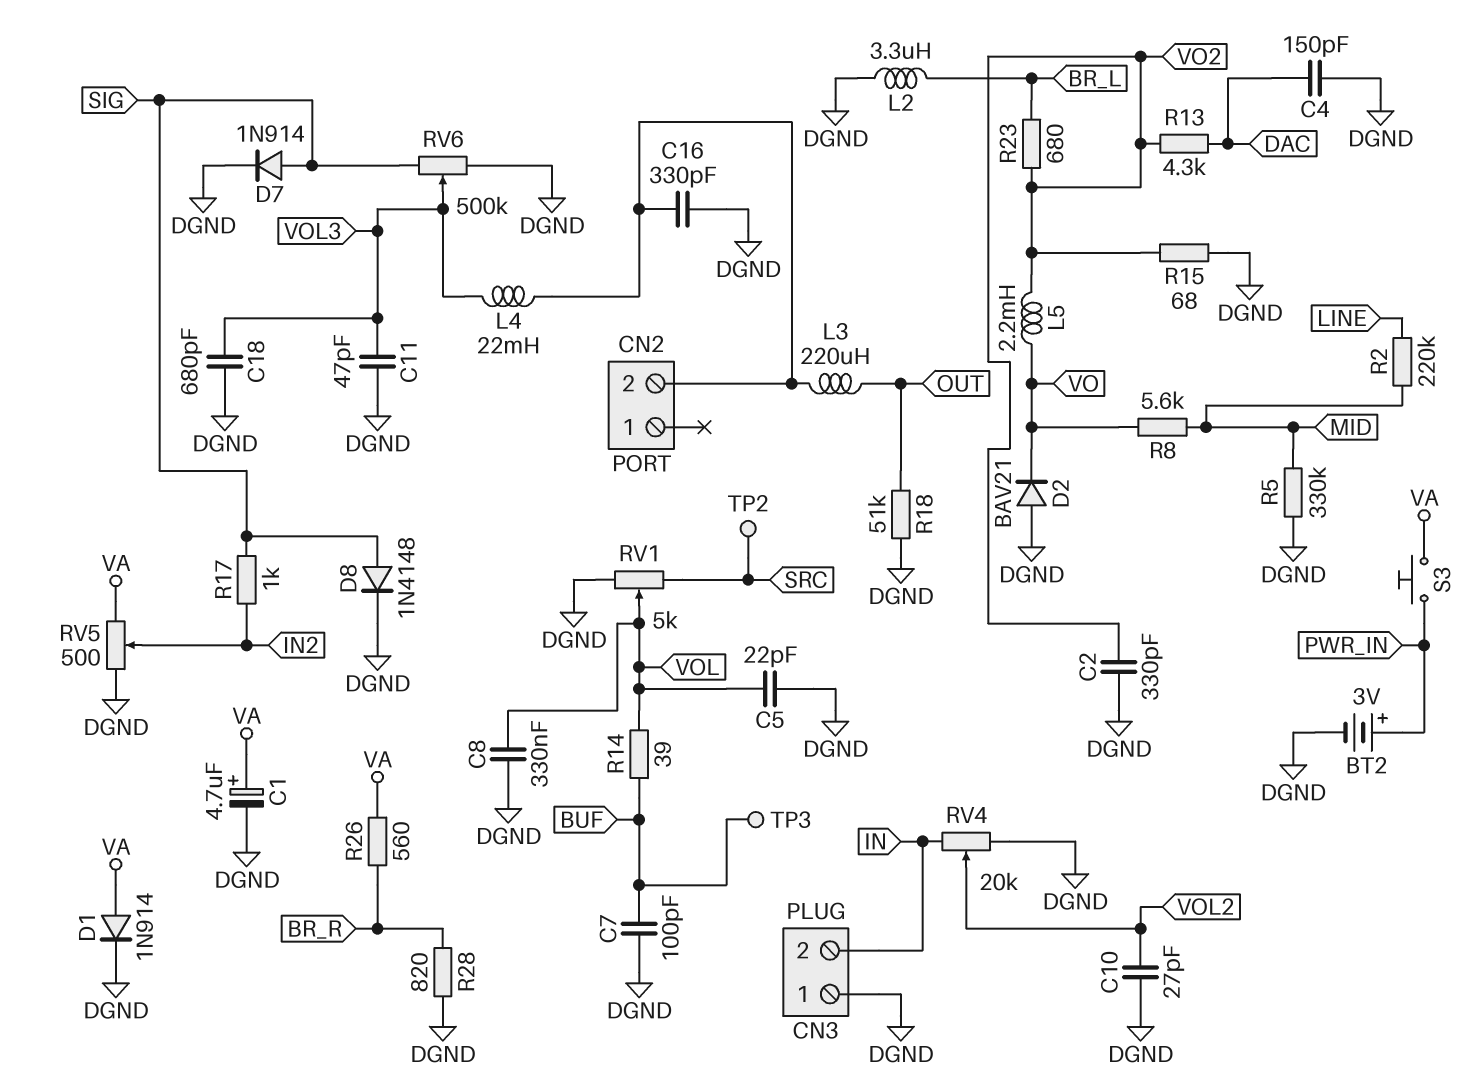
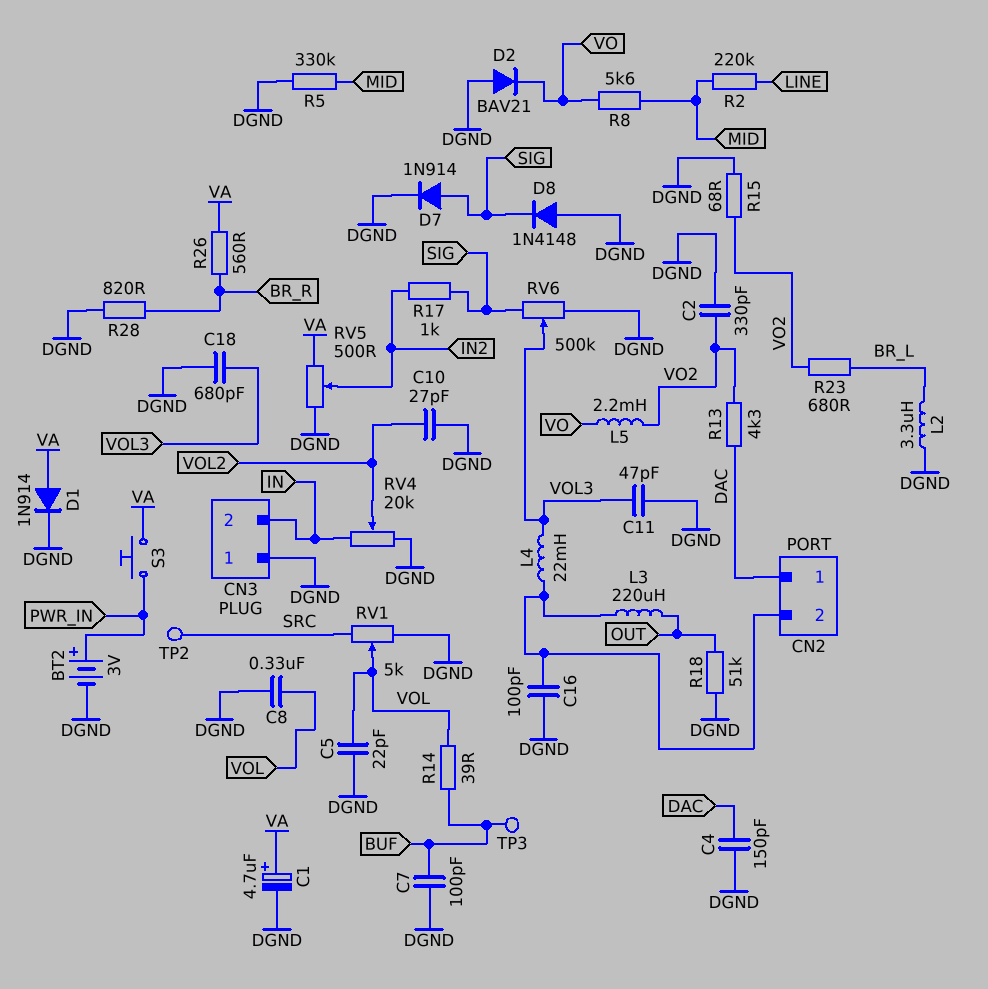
C16: 330pF (CN2/2, DGND) -> 100pF (CN2/2, DGND)
CN2 pin 1: none -> DAC
D8: diode 1N4148 (A SIG, K DGND) -> diode 1N4148 (A DGND, K SIG)

